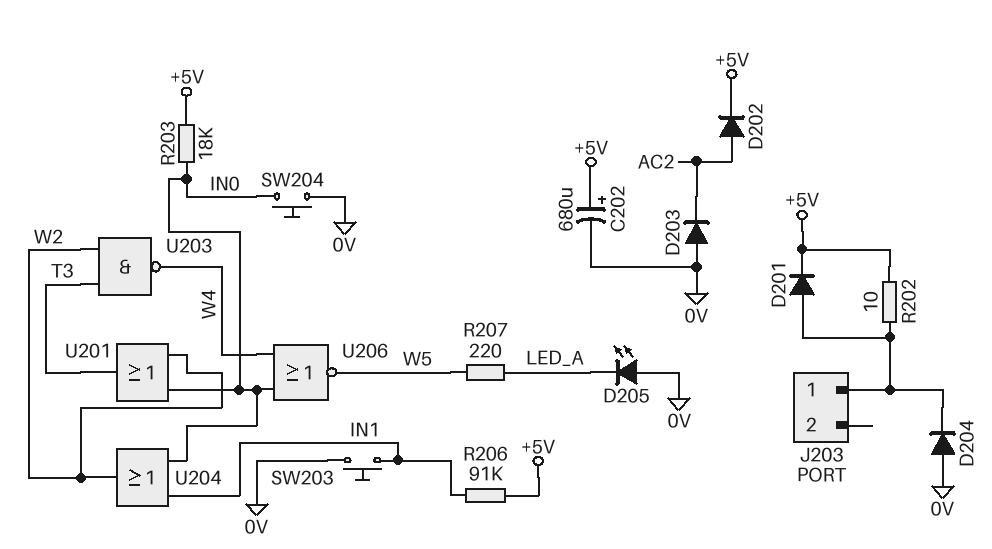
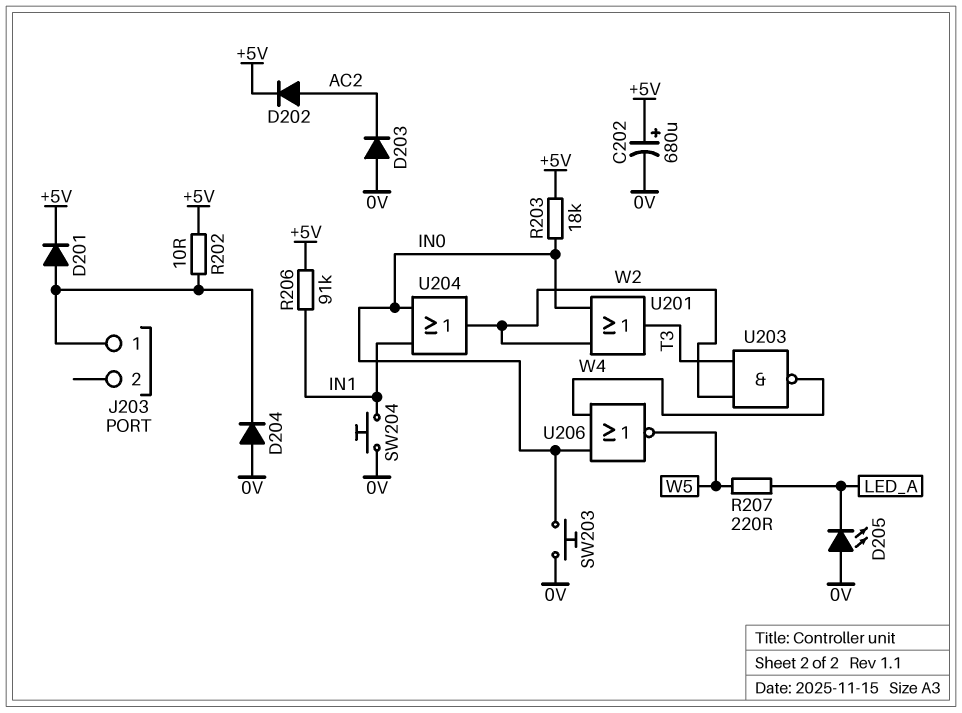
SW203: button (0V, IN1) -> button (0V, IN0)
SW204: button (0V, IN0) -> button (0V, IN1)

